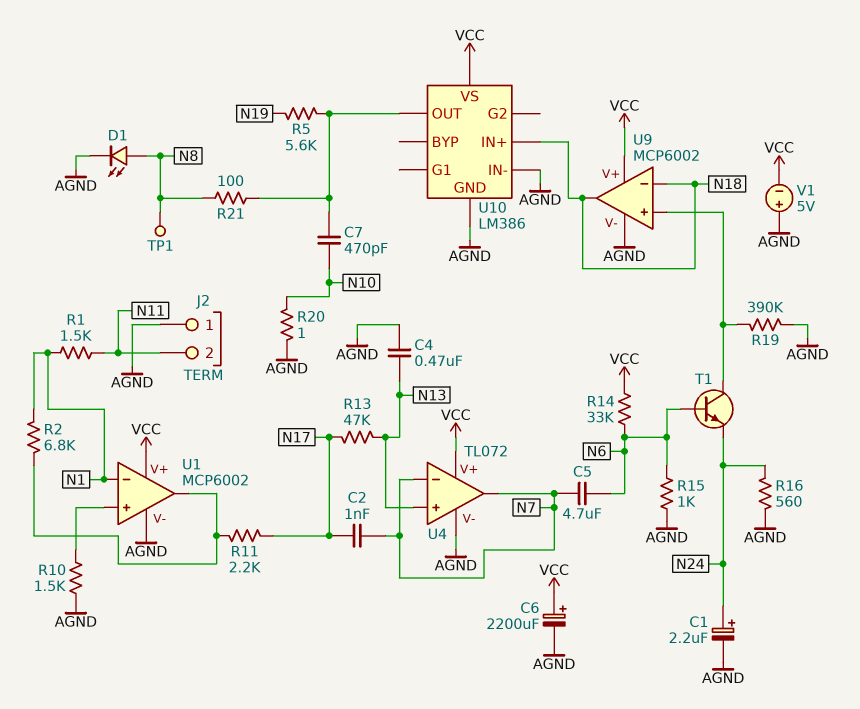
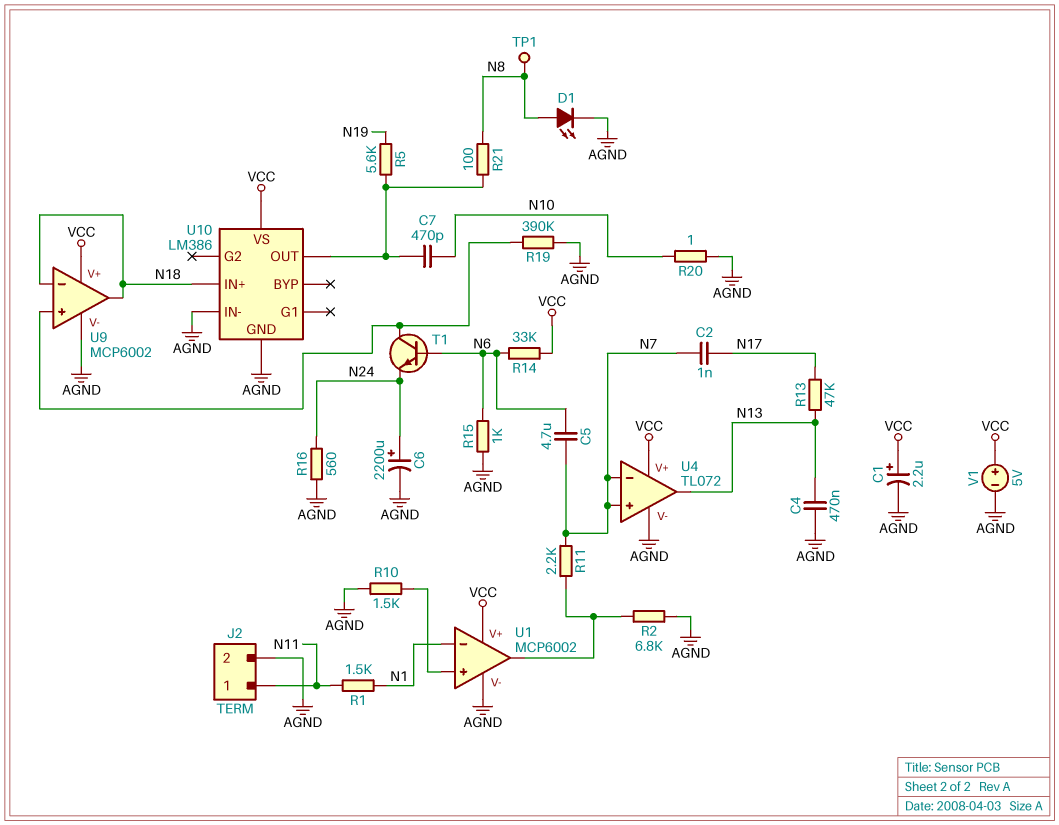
C1: 2.2uF (plus N24, minus AGND) -> 2.2uF (plus VCC, minus AGND)
C6: 2200uF (plus VCC, minus AGND) -> 2200uF (plus N24, minus AGND)
J2 pin 1: AGND -> N11
J2 pin 2: N11 -> AGND
R2: 6.8k (N1, U1/out) -> 6.8k (AGND, U1/out)
R11: 2.2k (N17, U1/out) -> 2.2k (N7, U1/out)
U4 pin in+: N13 -> N7
U4 pin out: N7 -> N13
V1: 5V (plus AGND, minus VCC) -> 5V (plus VCC, minus AGND)

